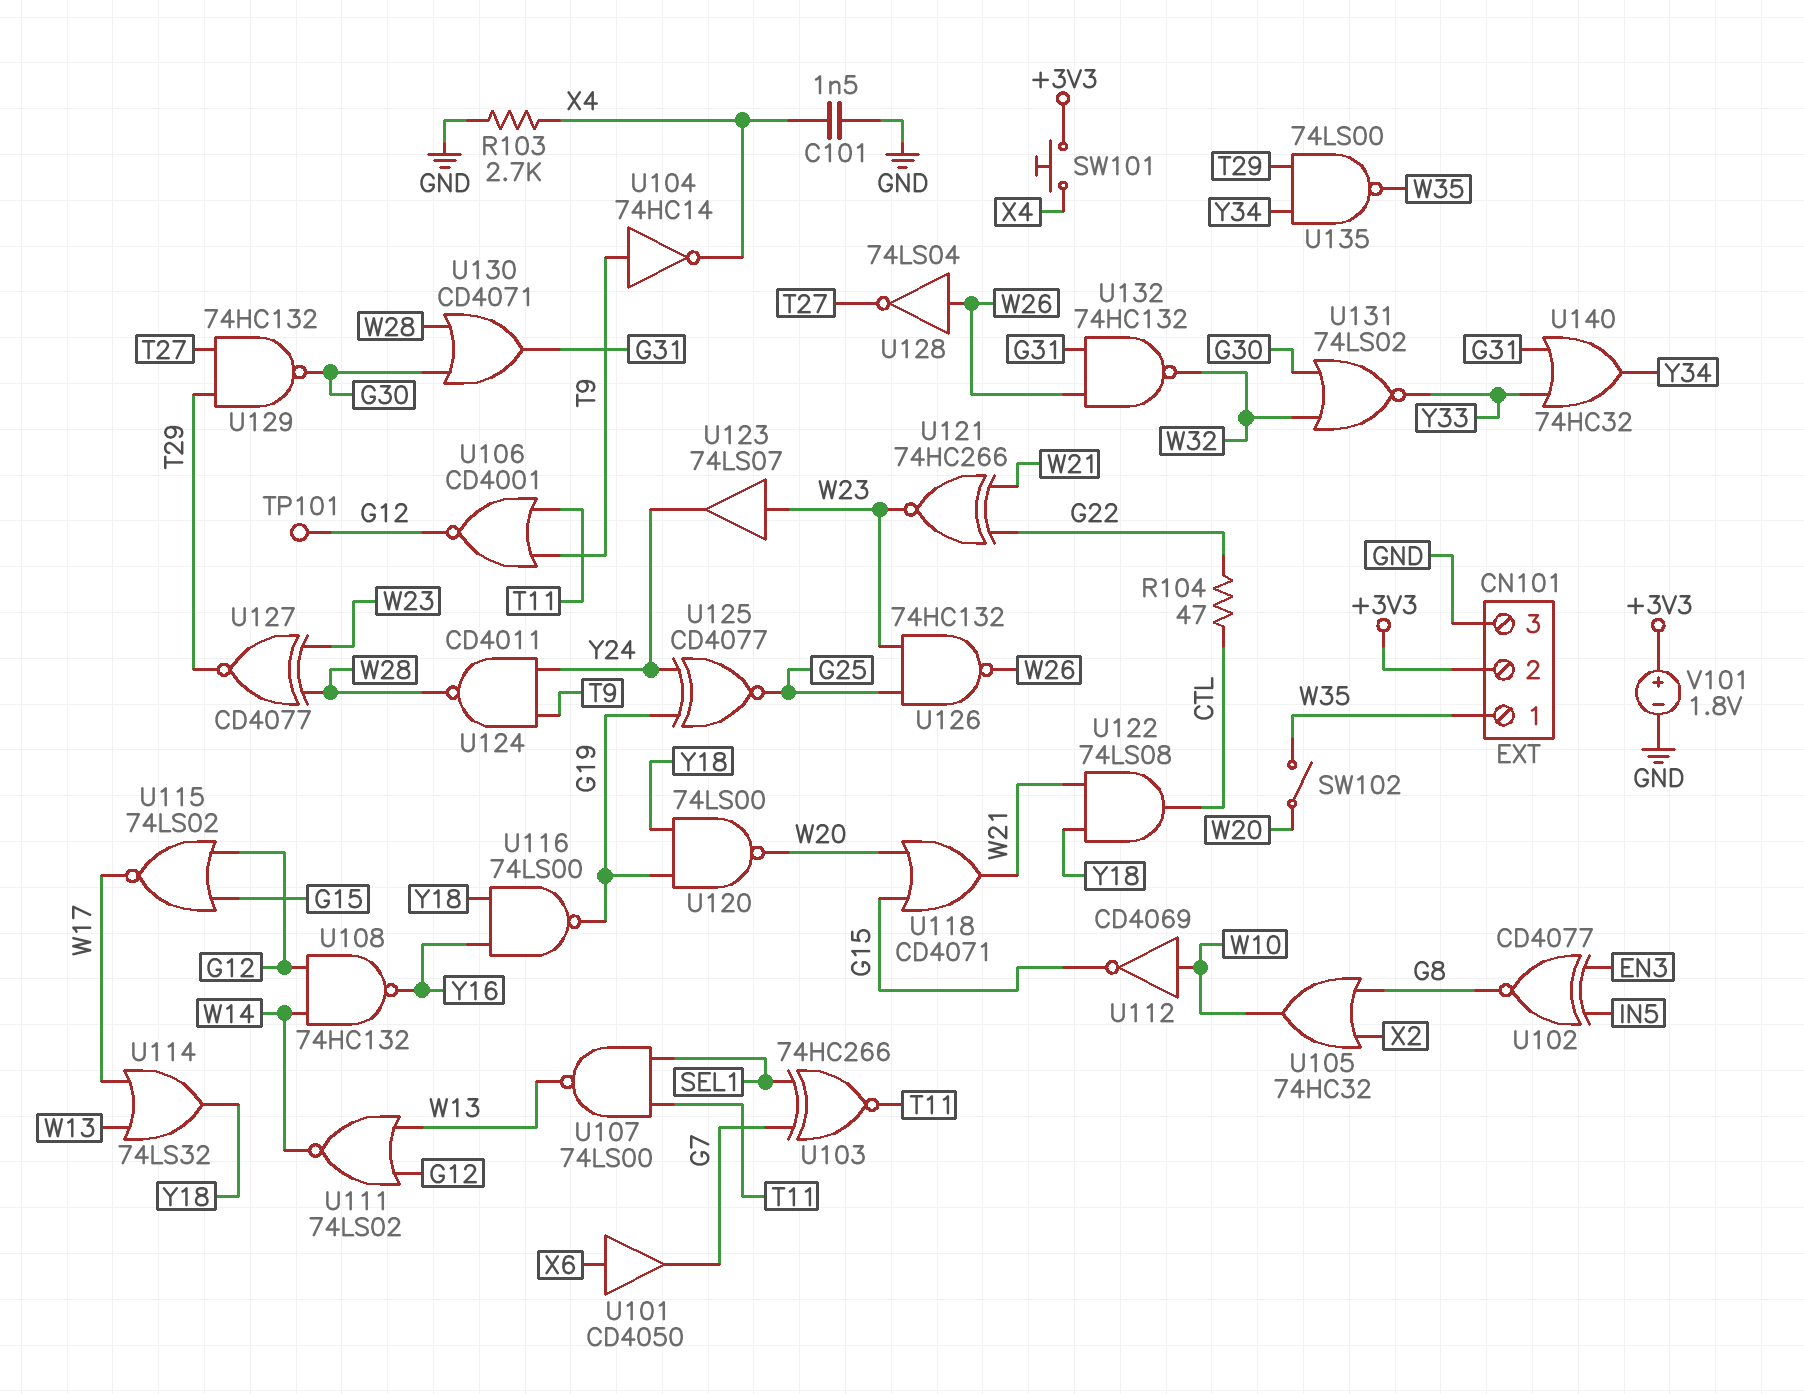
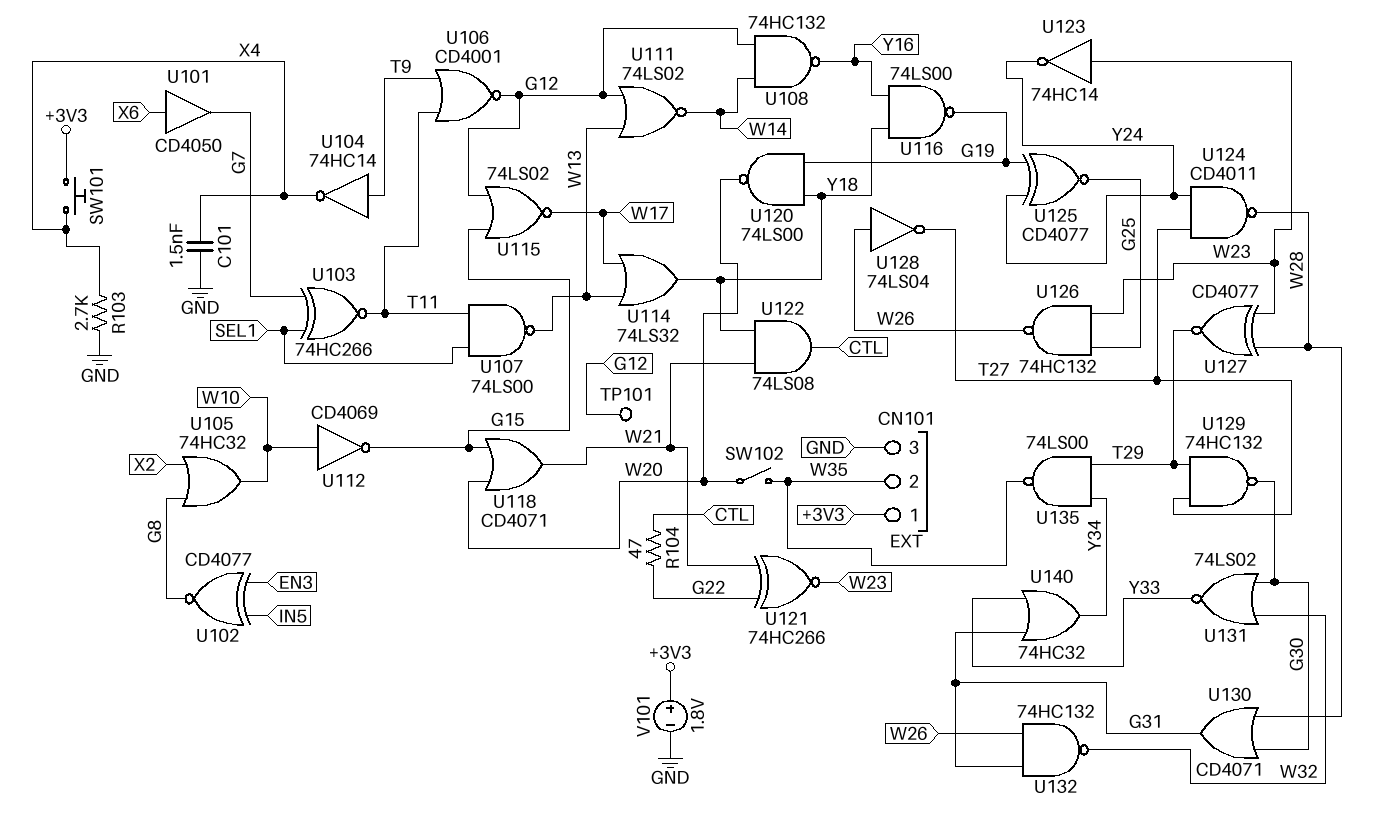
CN101 pin 1: W35 -> +3V3
CN101 pin 2: +3V3 -> W35
U123: buffer 74LS07 (in W23, out Y24) -> NOT 74HC14 (in W23, out Y24)
U124: NAND CD4011 (in T9, in Y24, out W28) -> NAND CD4011 (in T27, in Y24, out W28)

